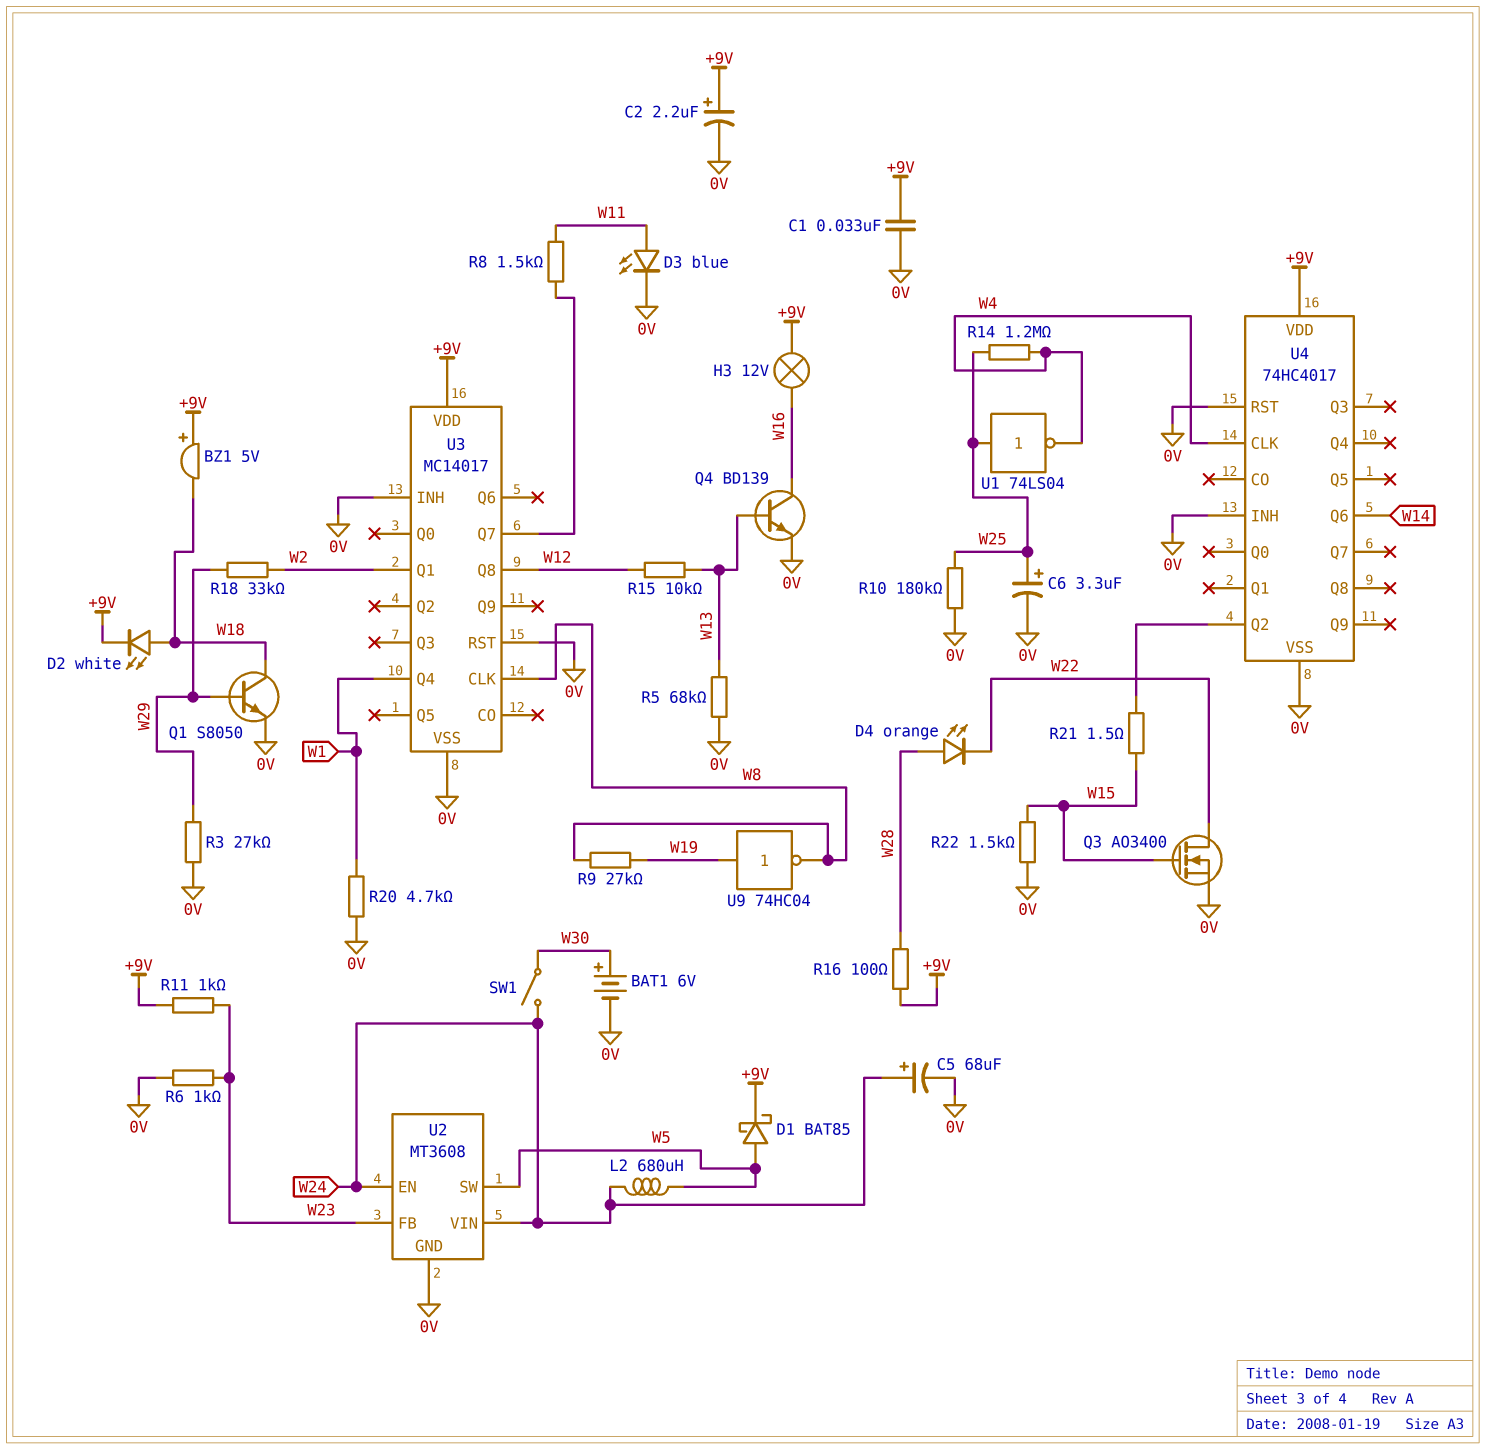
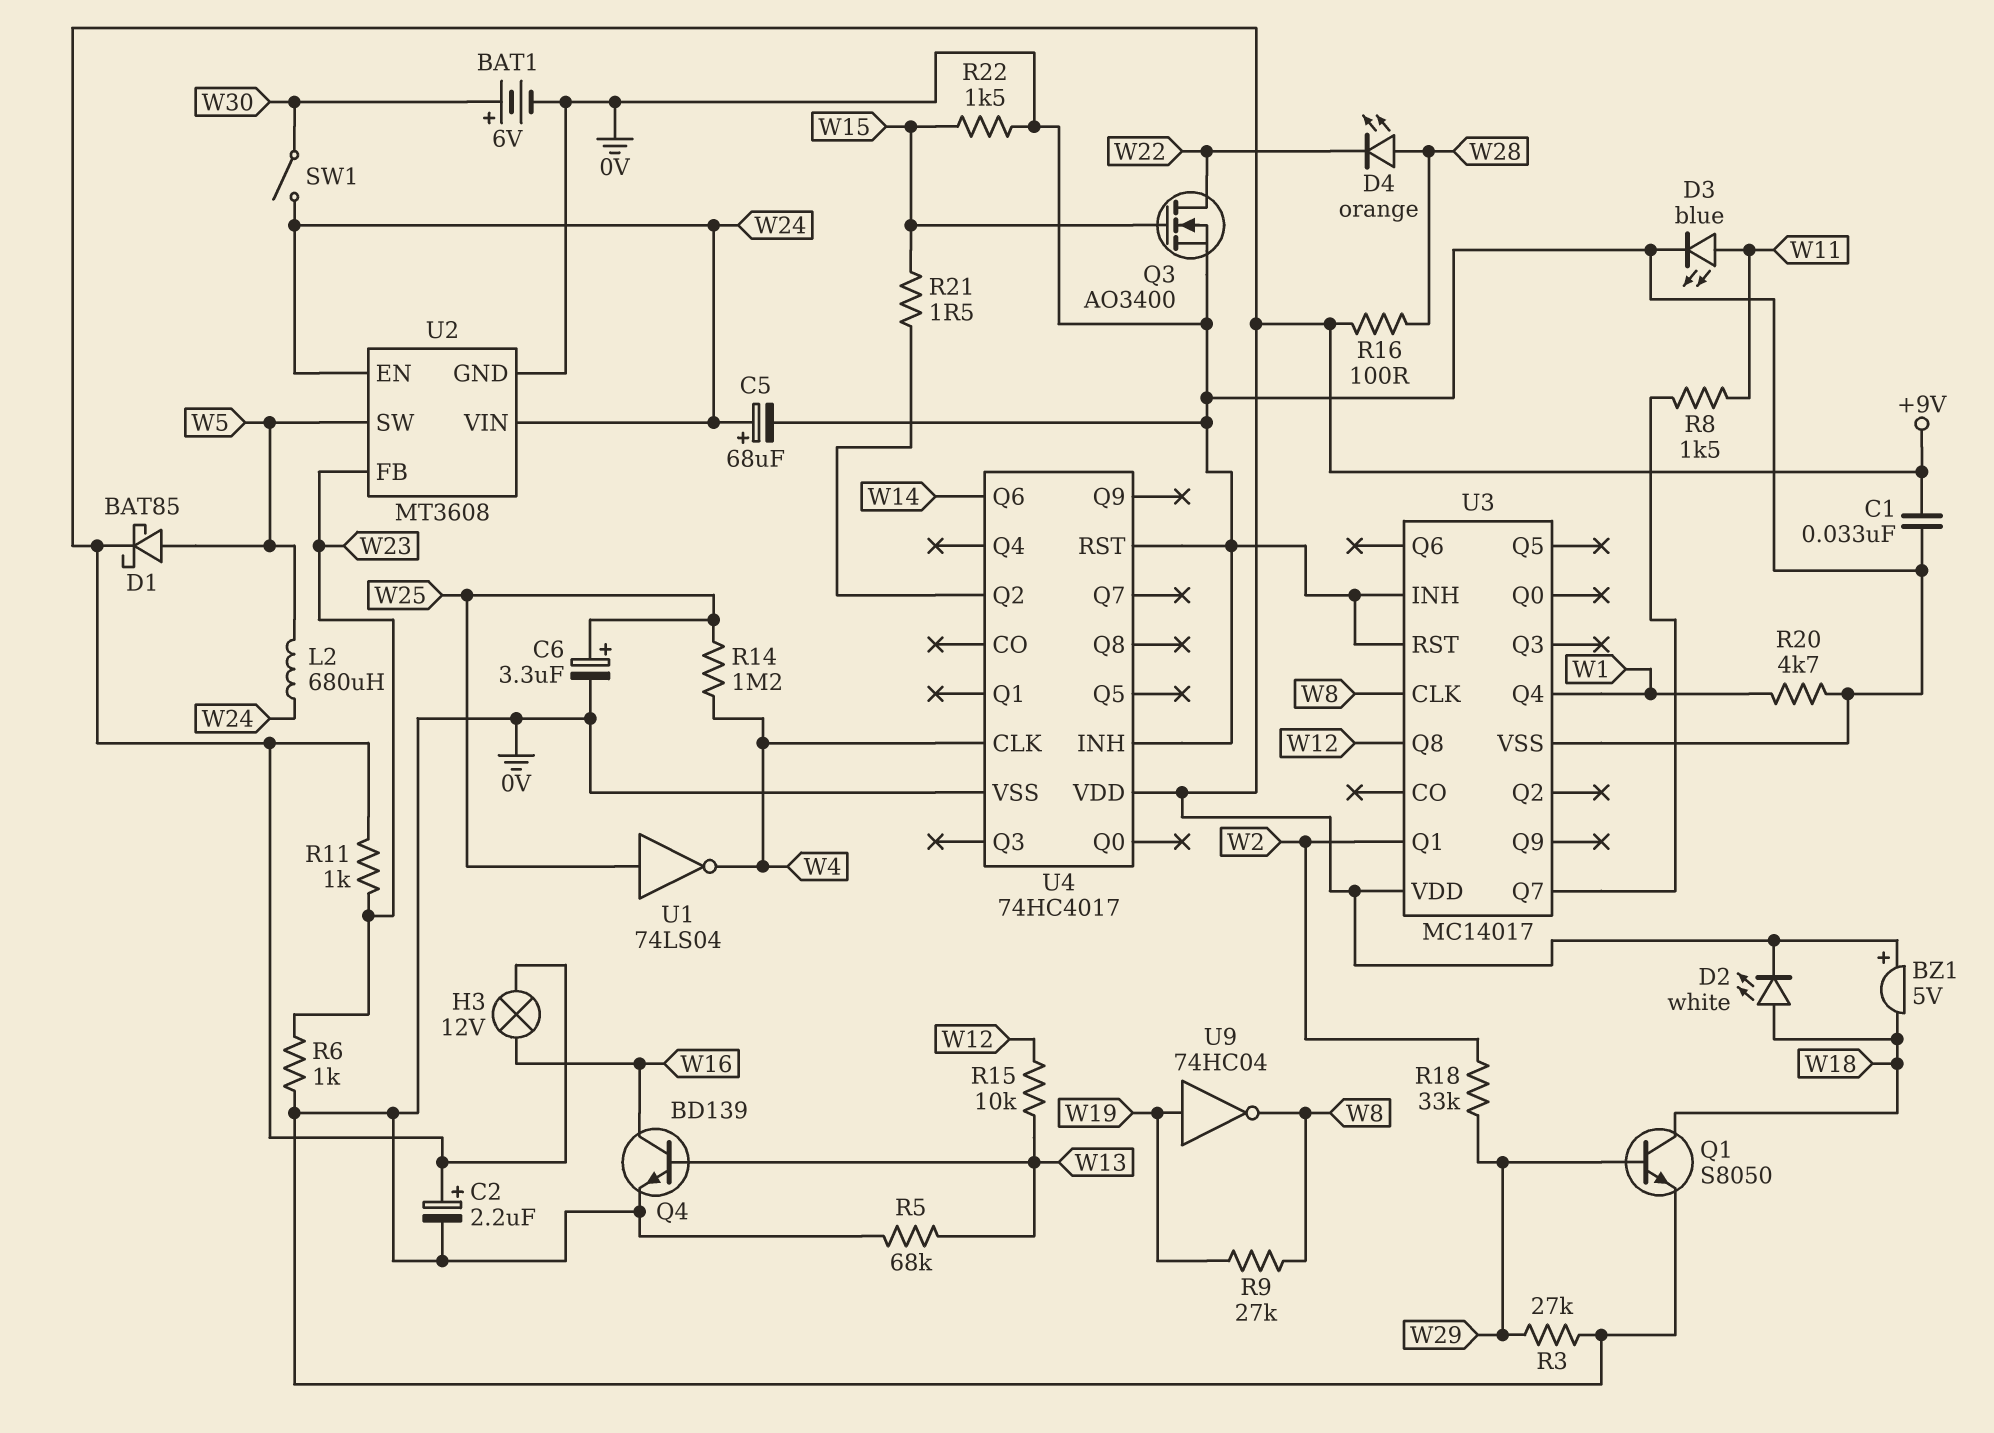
R10: 180k (0V, W25) -> none

